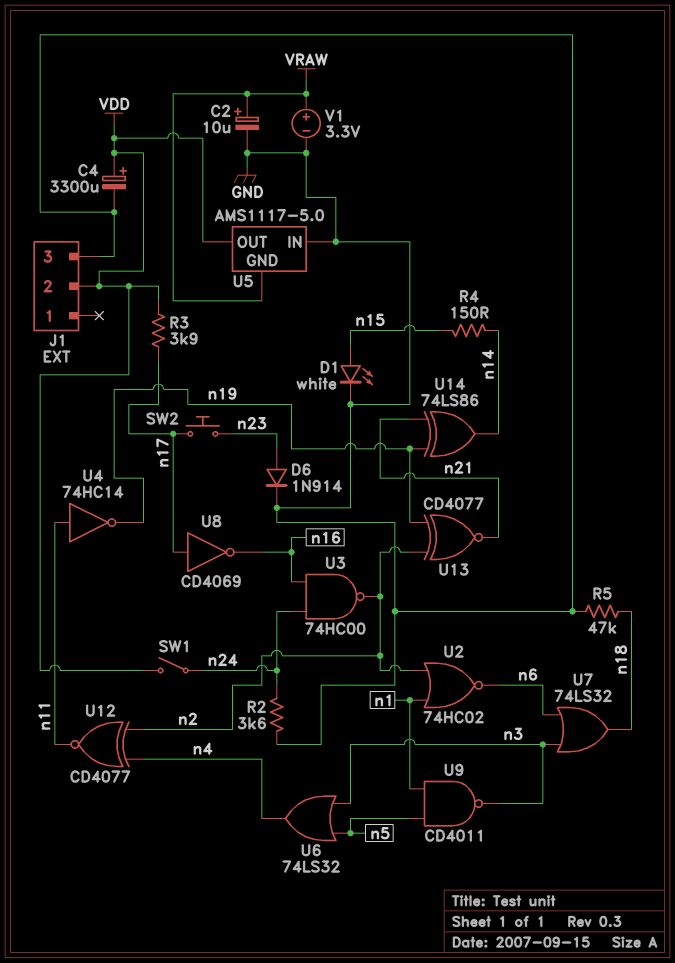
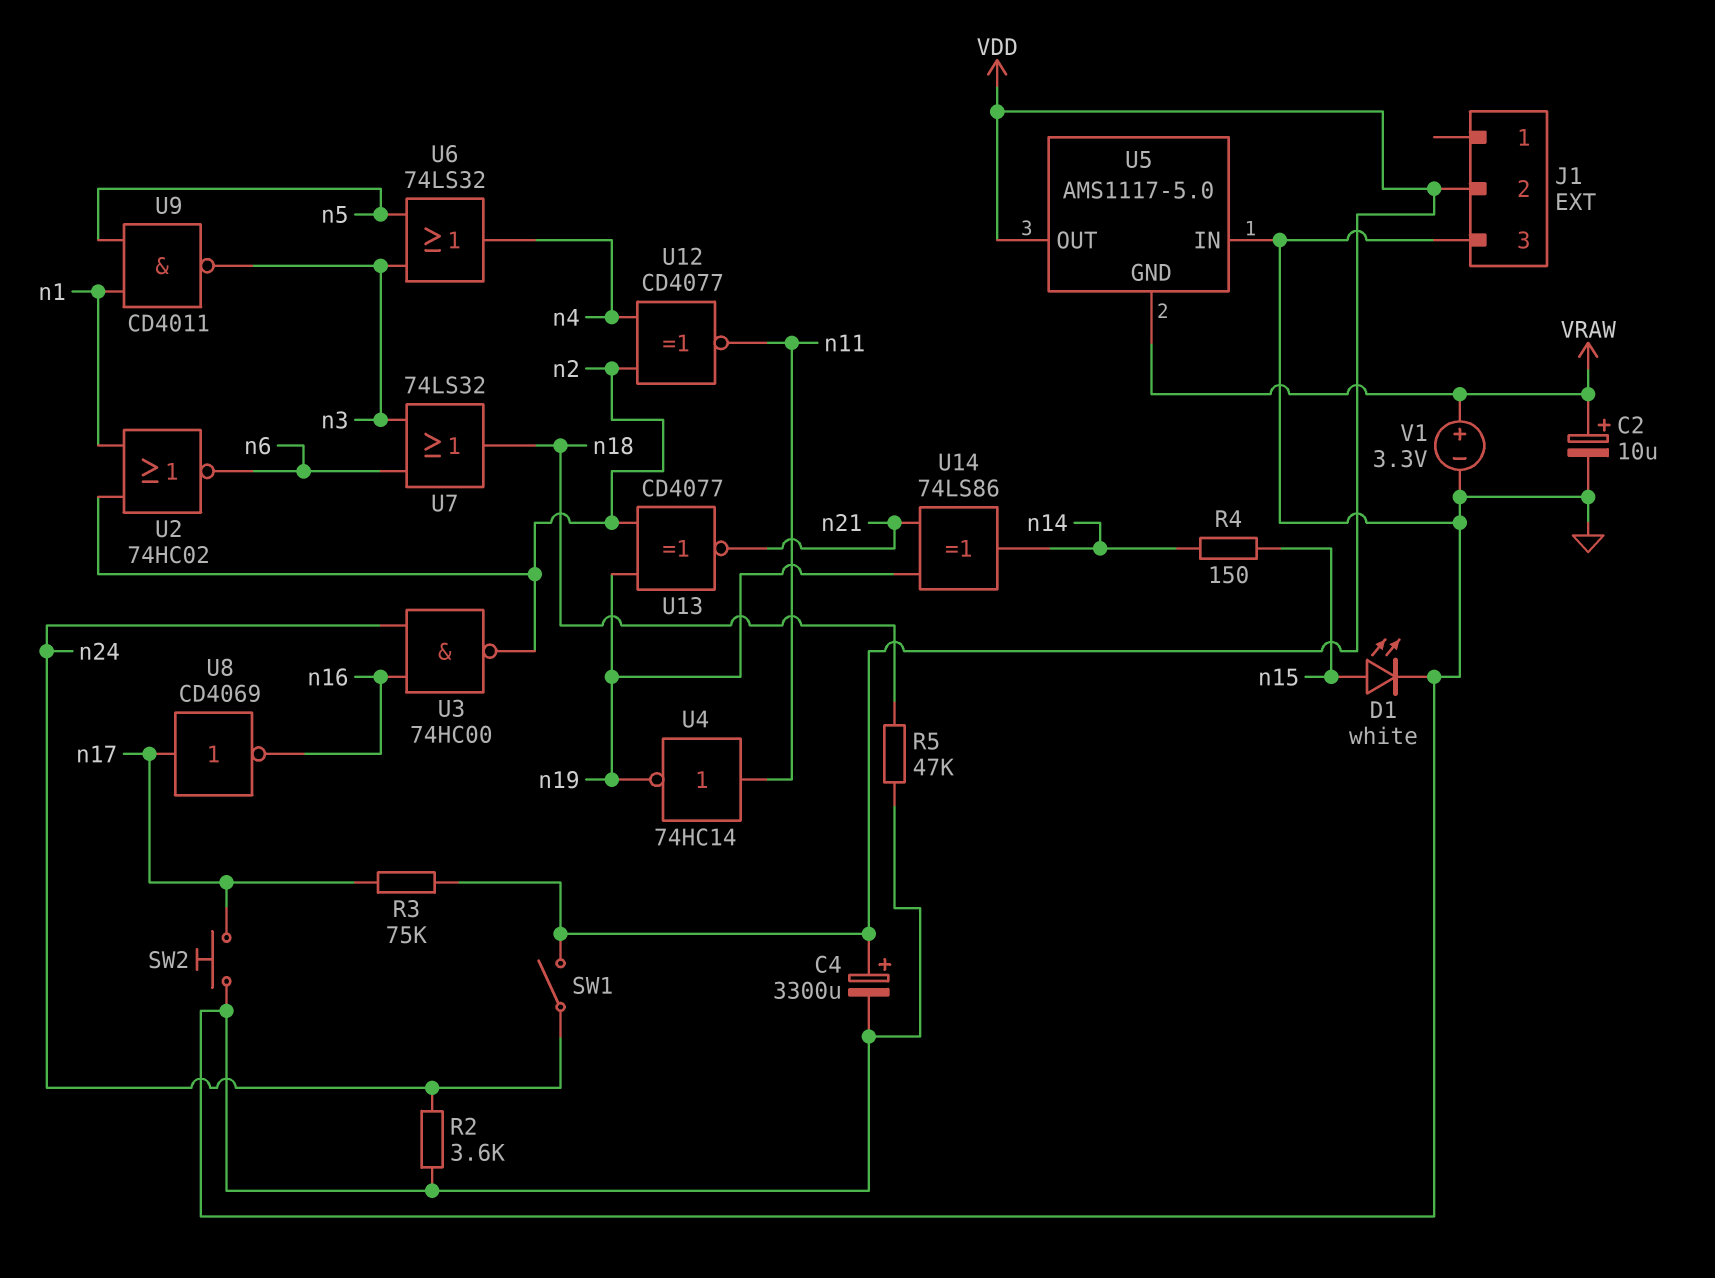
D6: diode 1N914 (A n23, K GND) -> none
R3: 3.9k (VDD, n17) -> 75k (VDD, n17)
SW2: button (n17, n23) -> button (GND, n17)

